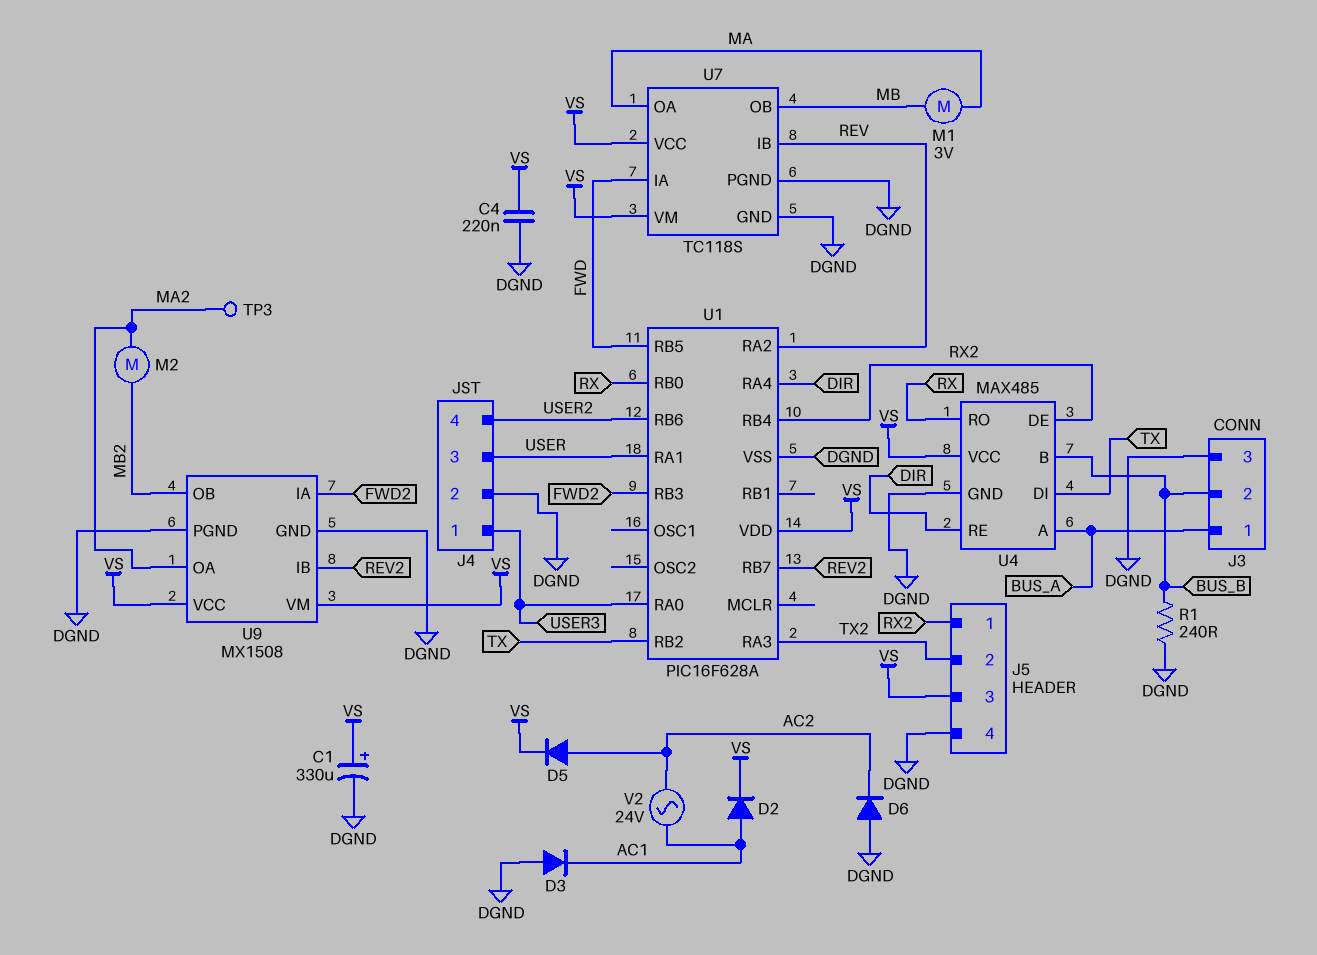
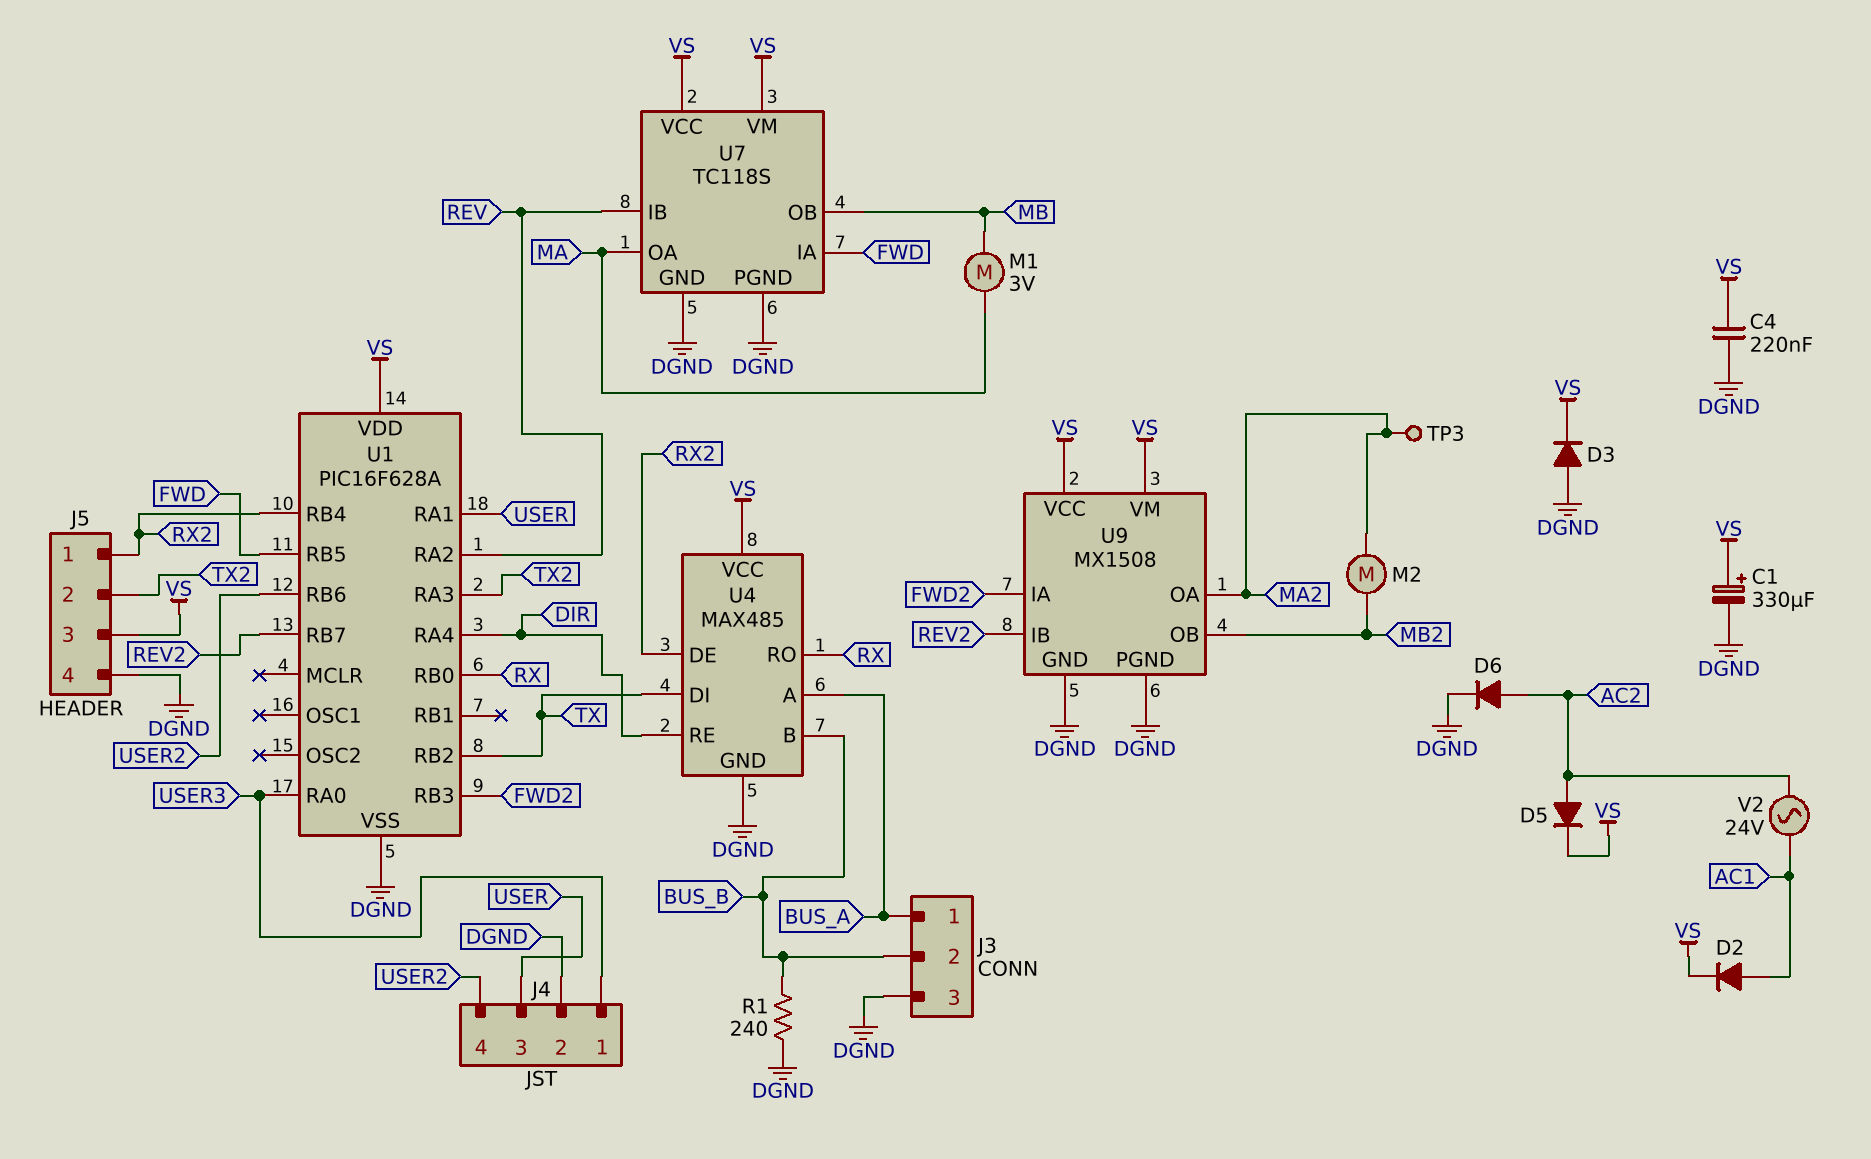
D3: diode (A DGND, K AC1) -> diode (A DGND, K VS)
D6: diode (A DGND, K AC2) -> diode (A AC2, K DGND)

